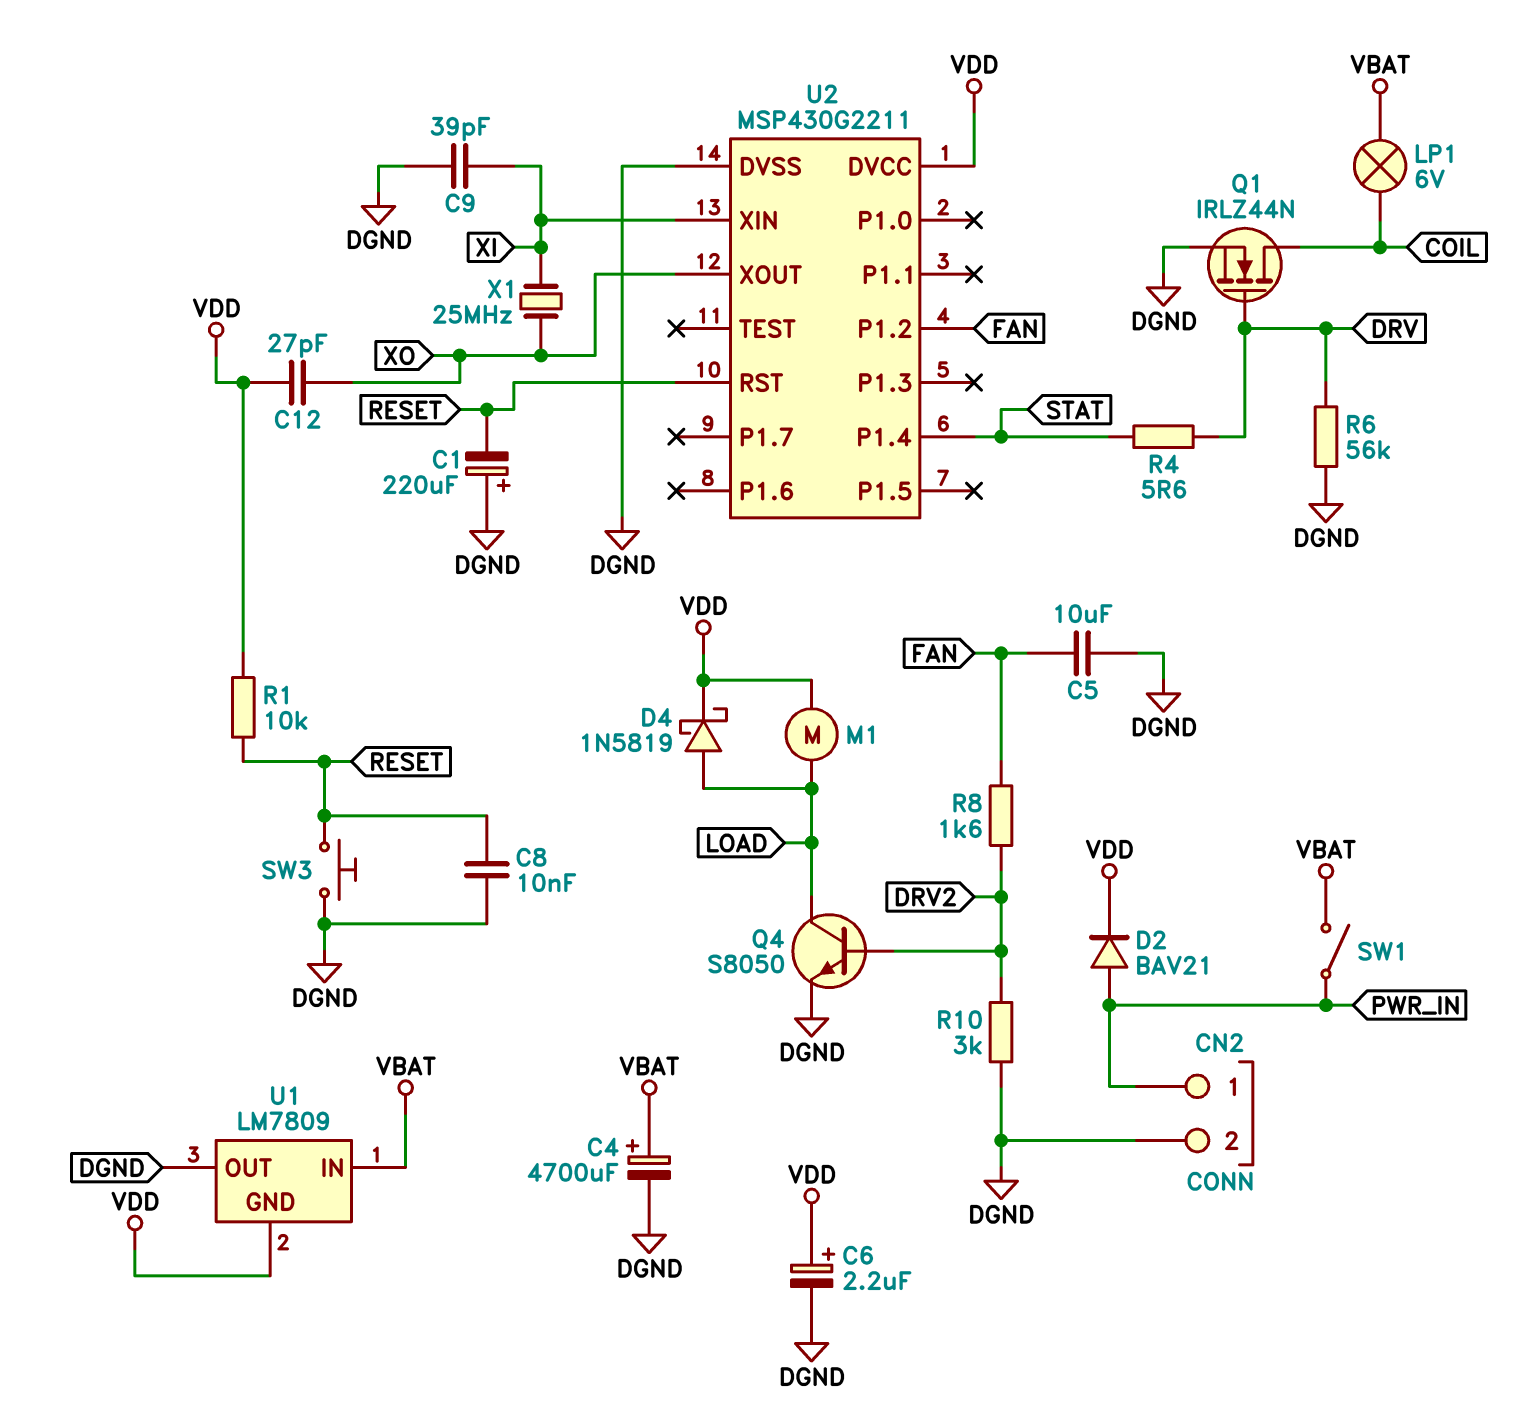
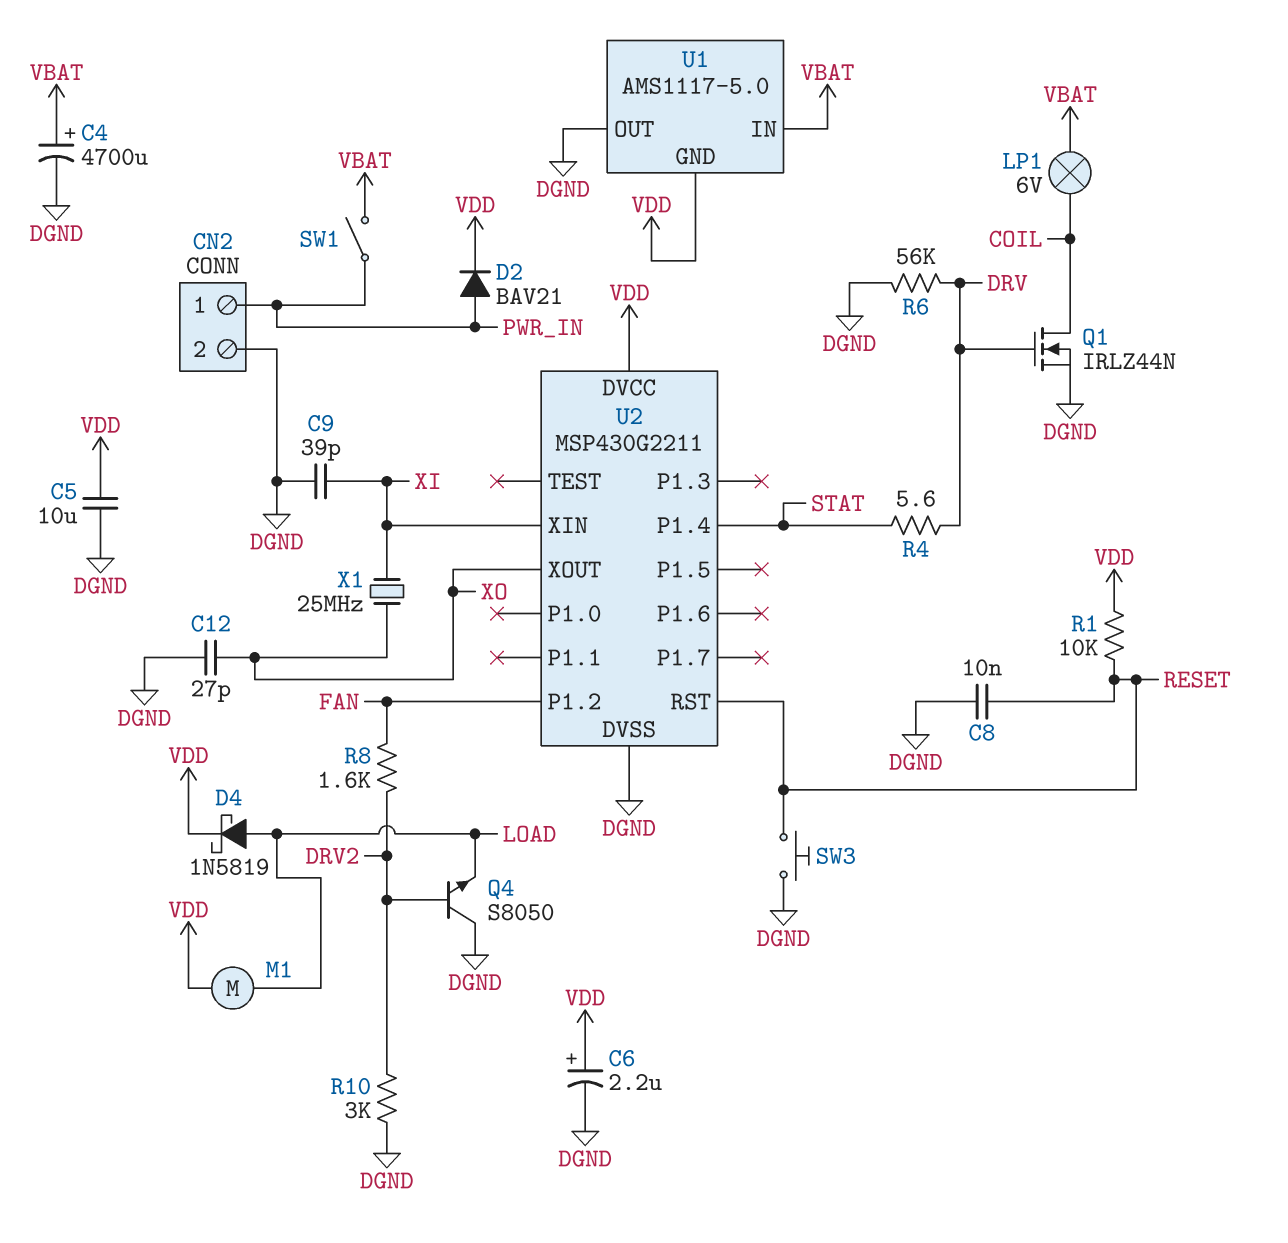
C1: 220uF (plus DGND, minus RESET) -> none
C5: 10uF (DGND, FAN) -> 10uF (DGND, VDD)
C12: 27pF (VDD, XO) -> 27pF (DGND, XO)
Q4: NPN S8050 (B DRV2, C LOAD, E DGND) -> NPN S8050 (B DRV2, C DGND, E LOAD)
U1: LM7809 -> AMS1117-5.0

